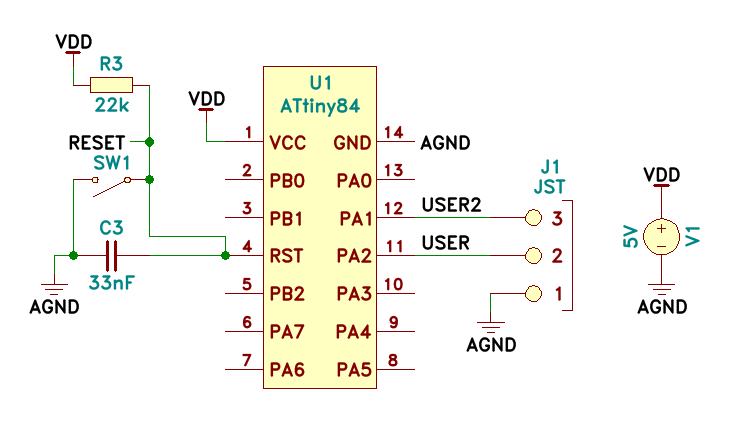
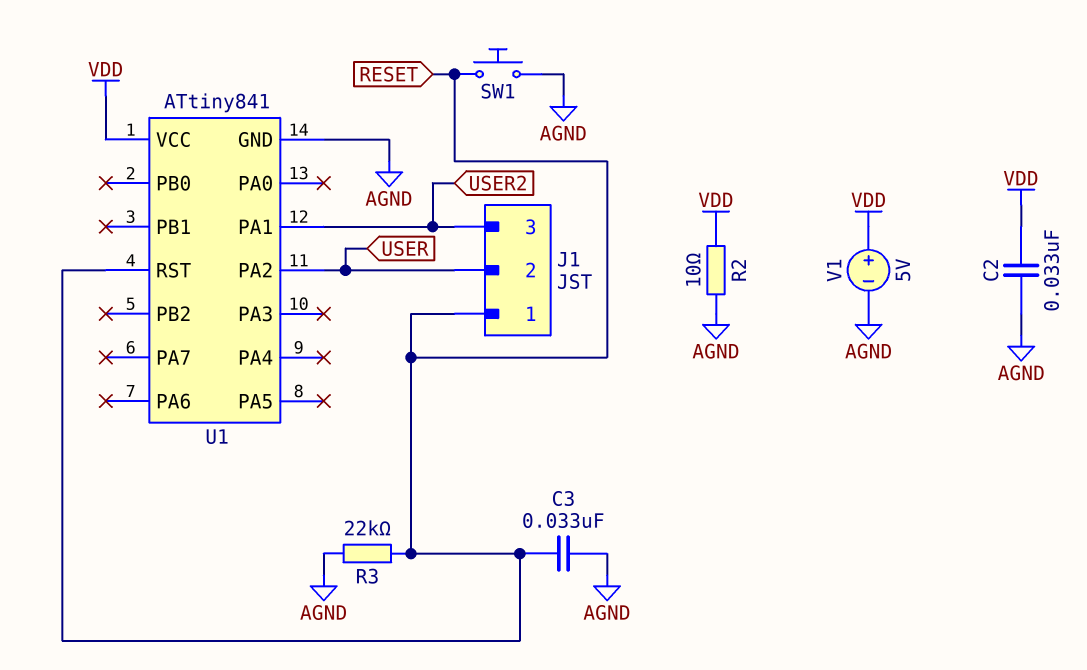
C2: none -> 33nF (AGND, VDD)
J1 pin 1: AGND -> RESET
R2: none -> 10 (AGND, VDD)
R3: 22k (RESET, VDD) -> 22k (AGND, RESET)
SW1: switch (AGND, RESET) -> button (AGND, RESET)
U1: ATtiny84 -> ATtiny841

